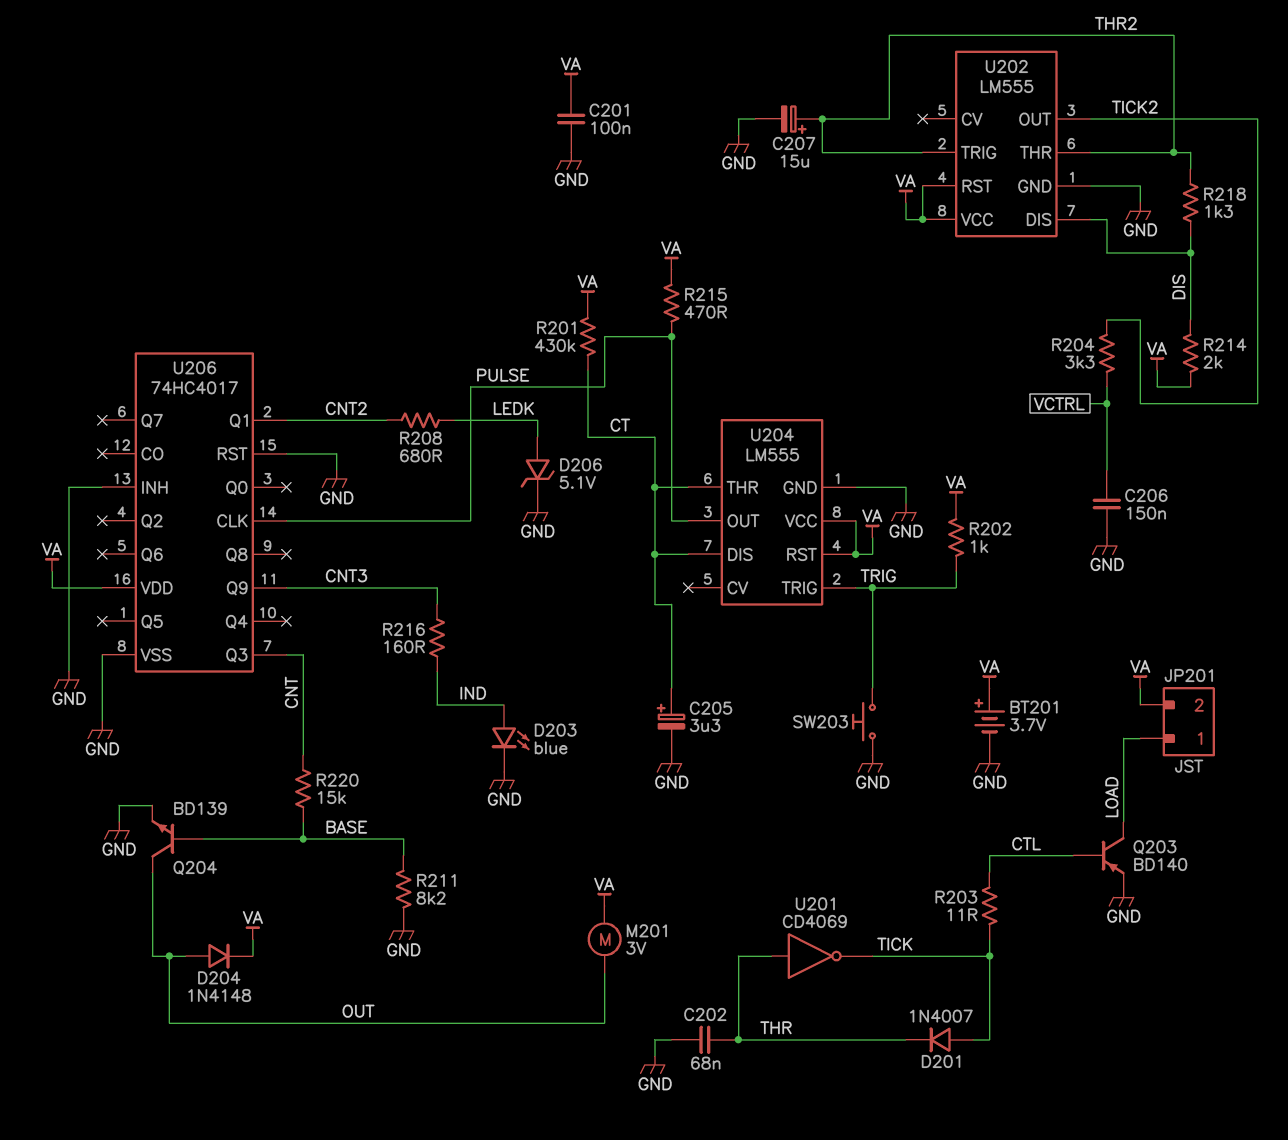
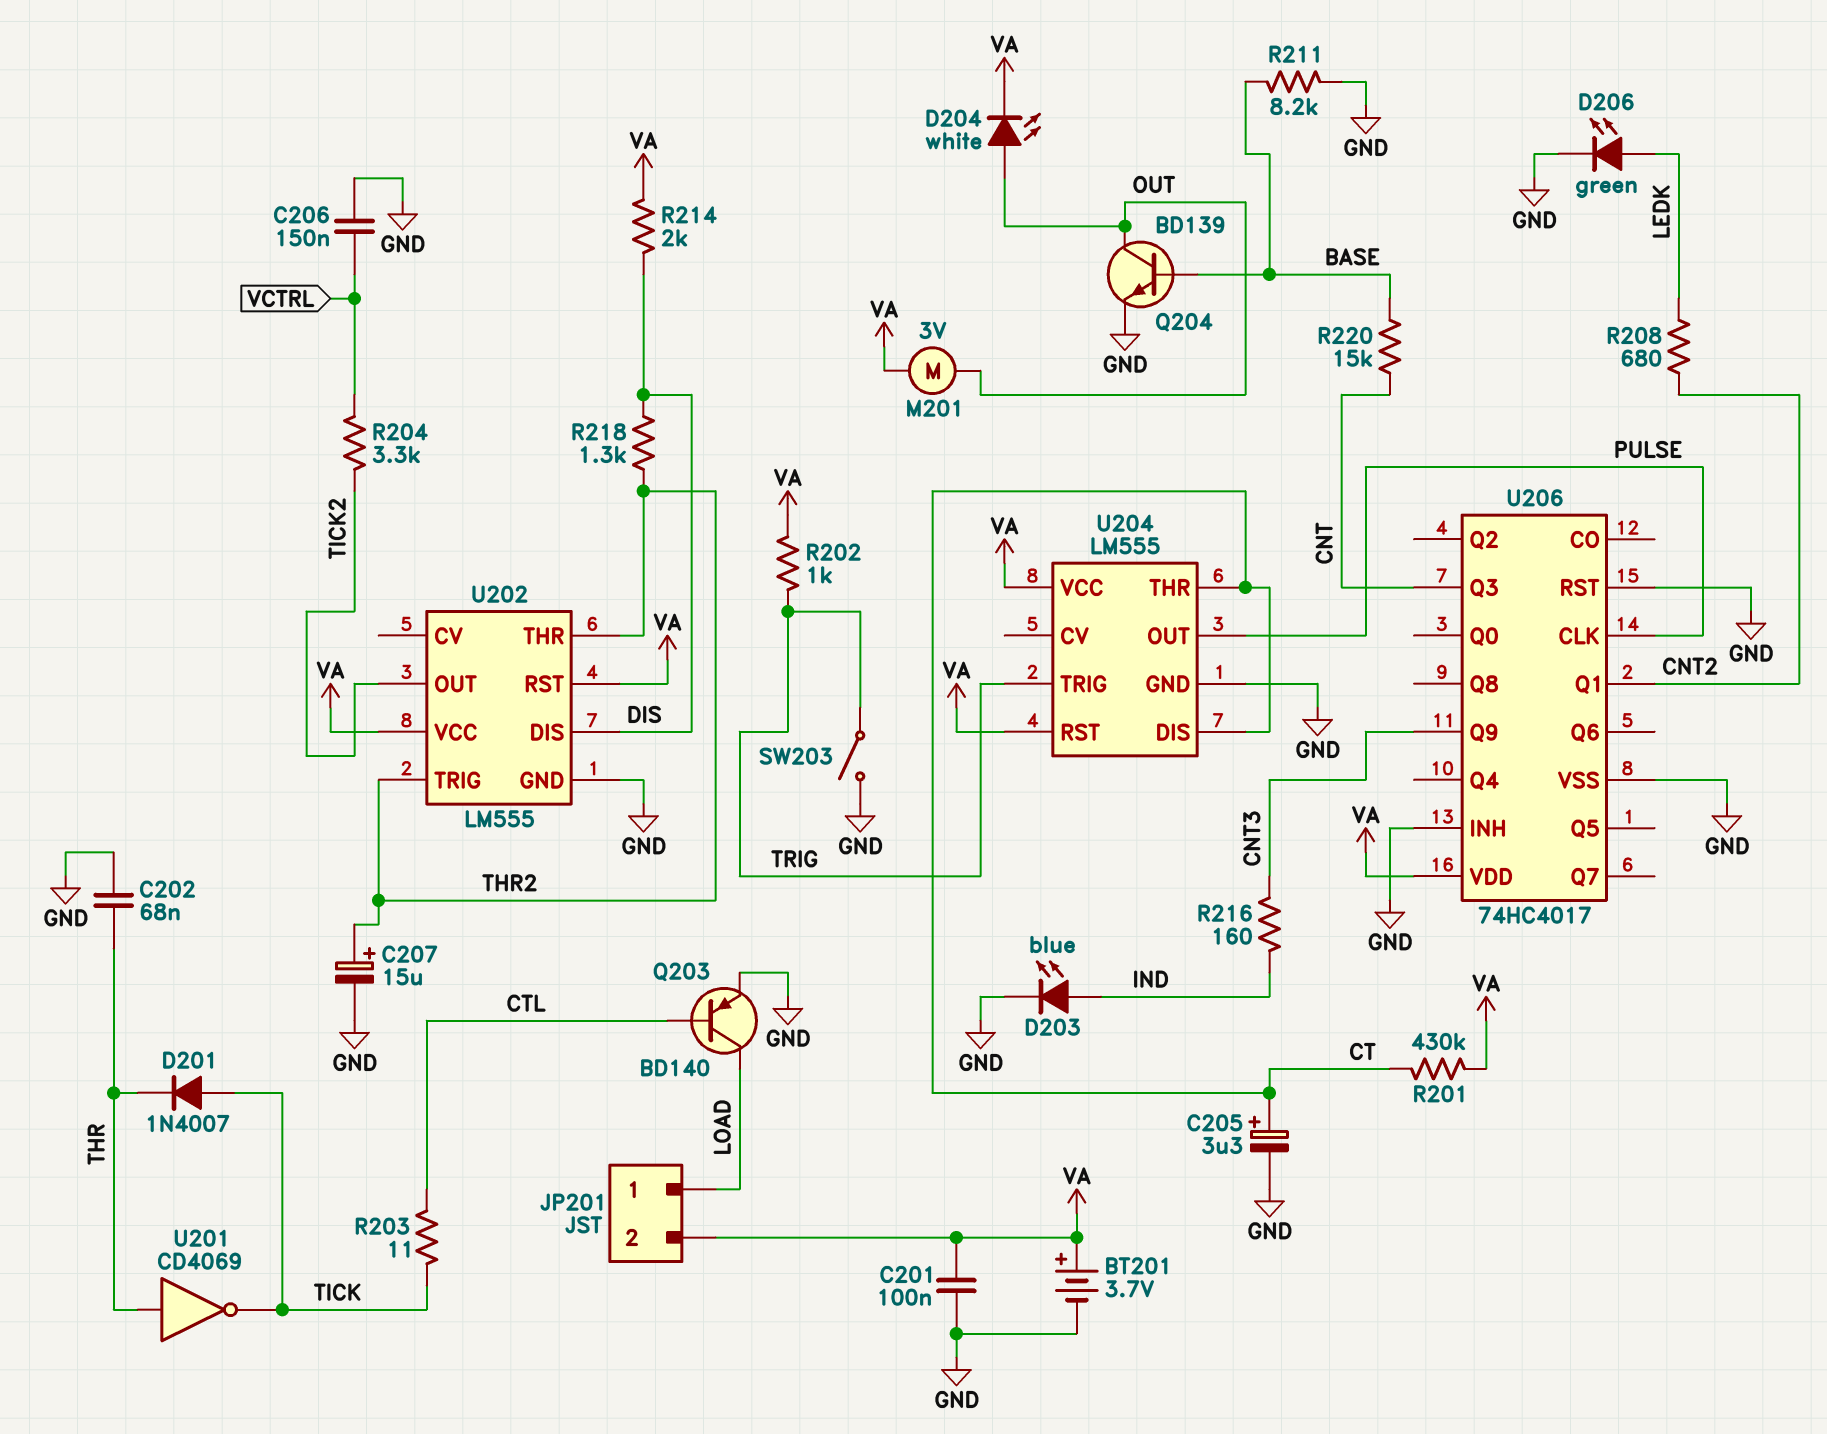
D204: diode 1N4148 (A OUT, K VA) -> LED white (A OUT, K VA)
D206: zener 5.1V (A LEDK, K GND) -> LED green (A LEDK, K GND)
R215: 470 (PULSE, VA) -> none
SW203: button (GND, TRIG) -> switch (GND, TRIG)

